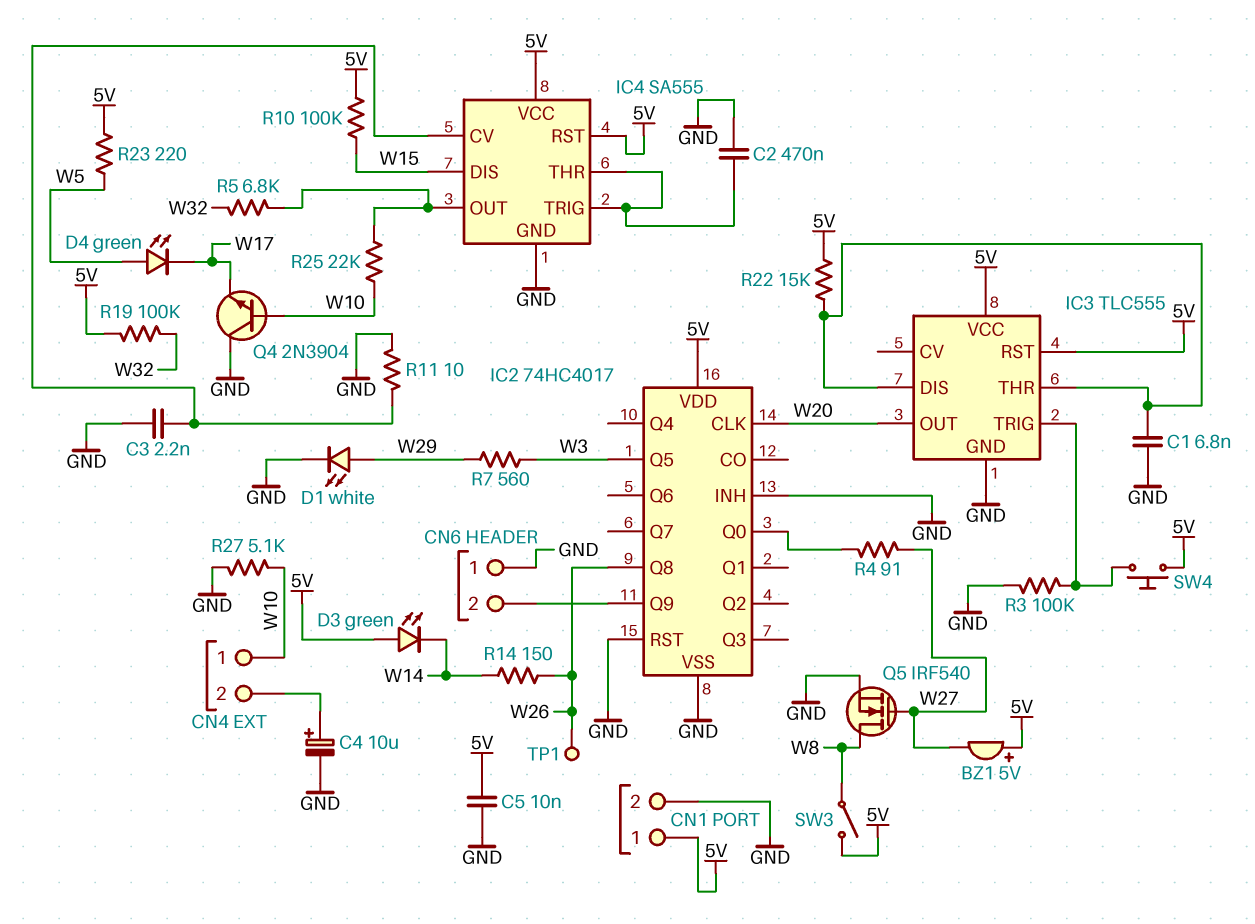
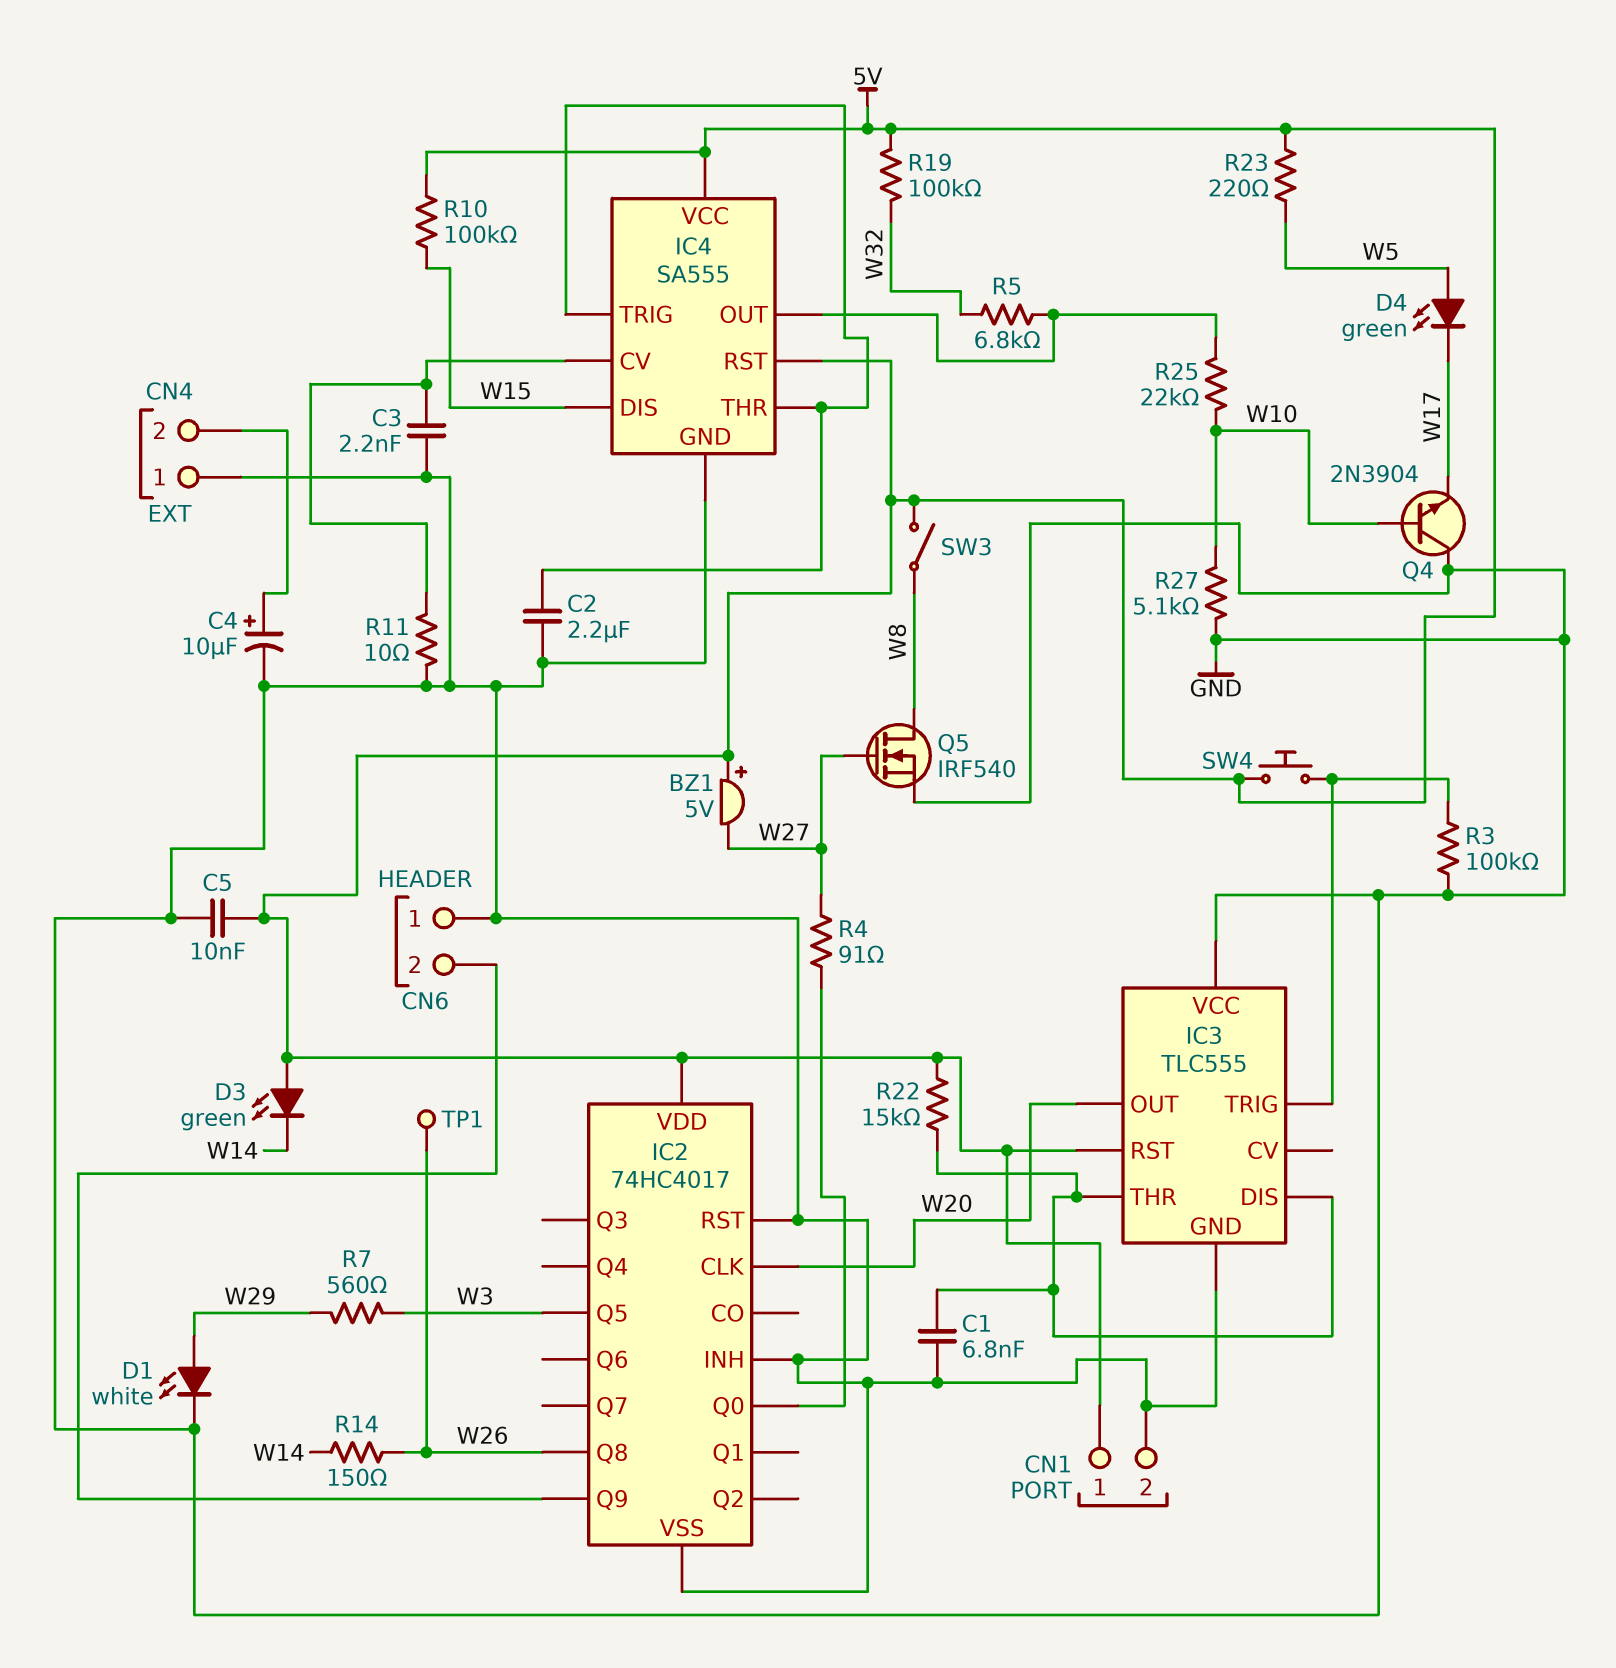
C2: 470nF (GND, IC4/THR) -> 2.2uF (GND, IC4/THR)
CN4 pin 1: W10 -> GND
IC3 pin VCC: 5V -> GND

